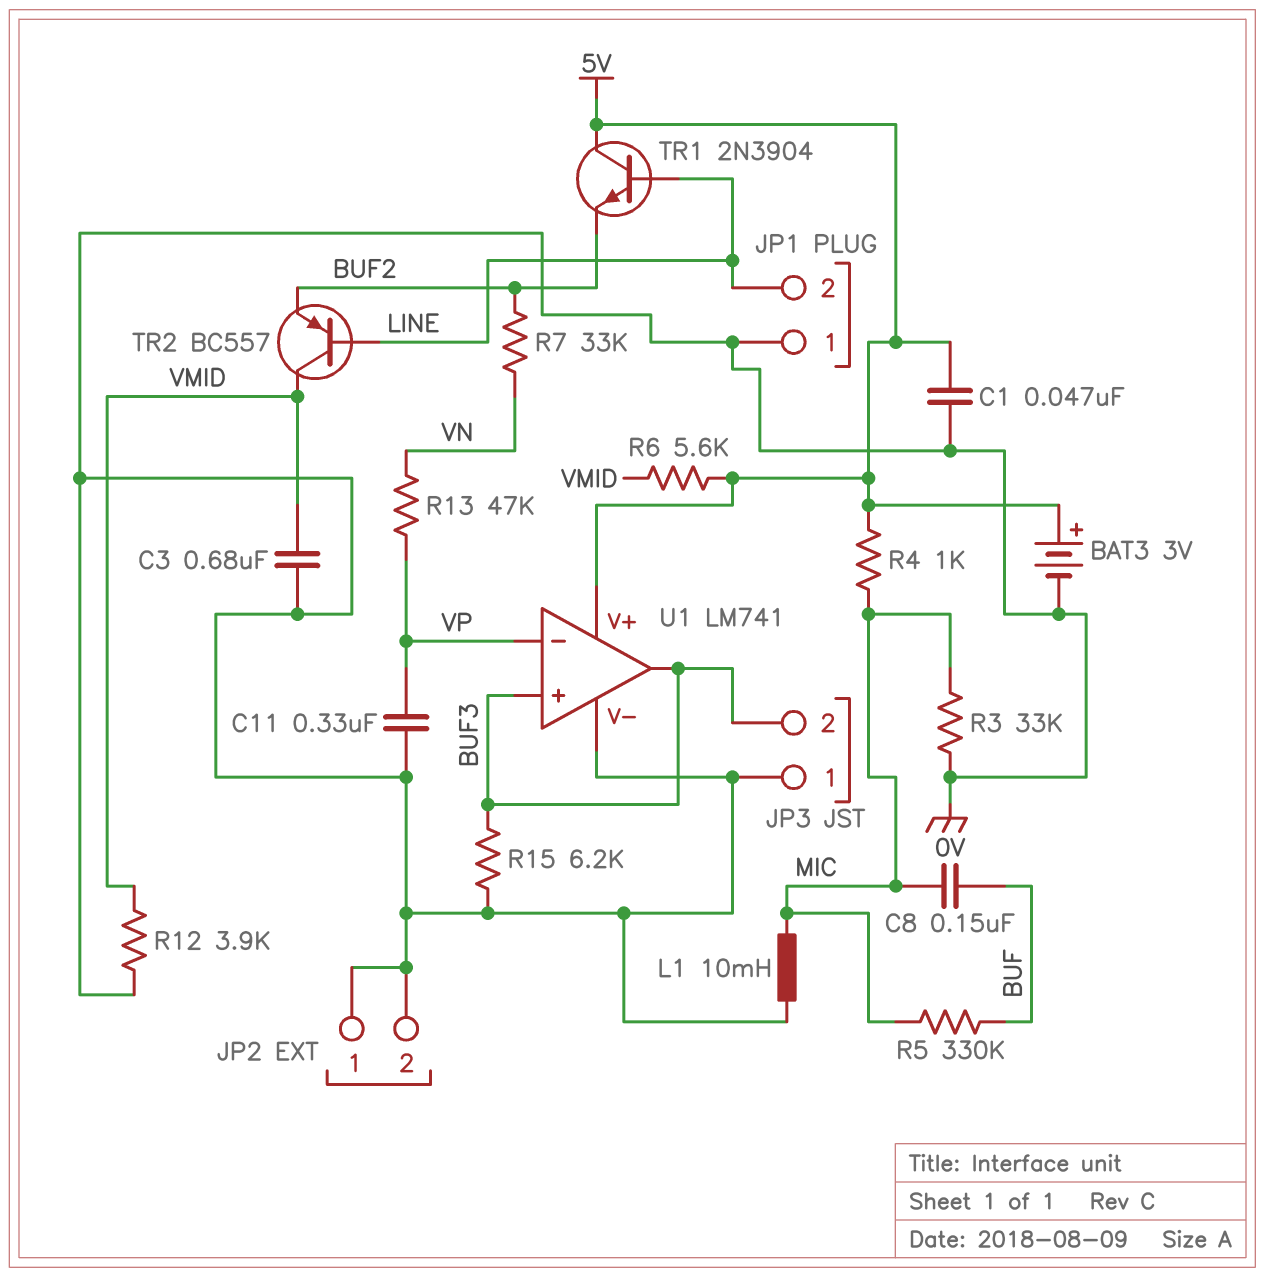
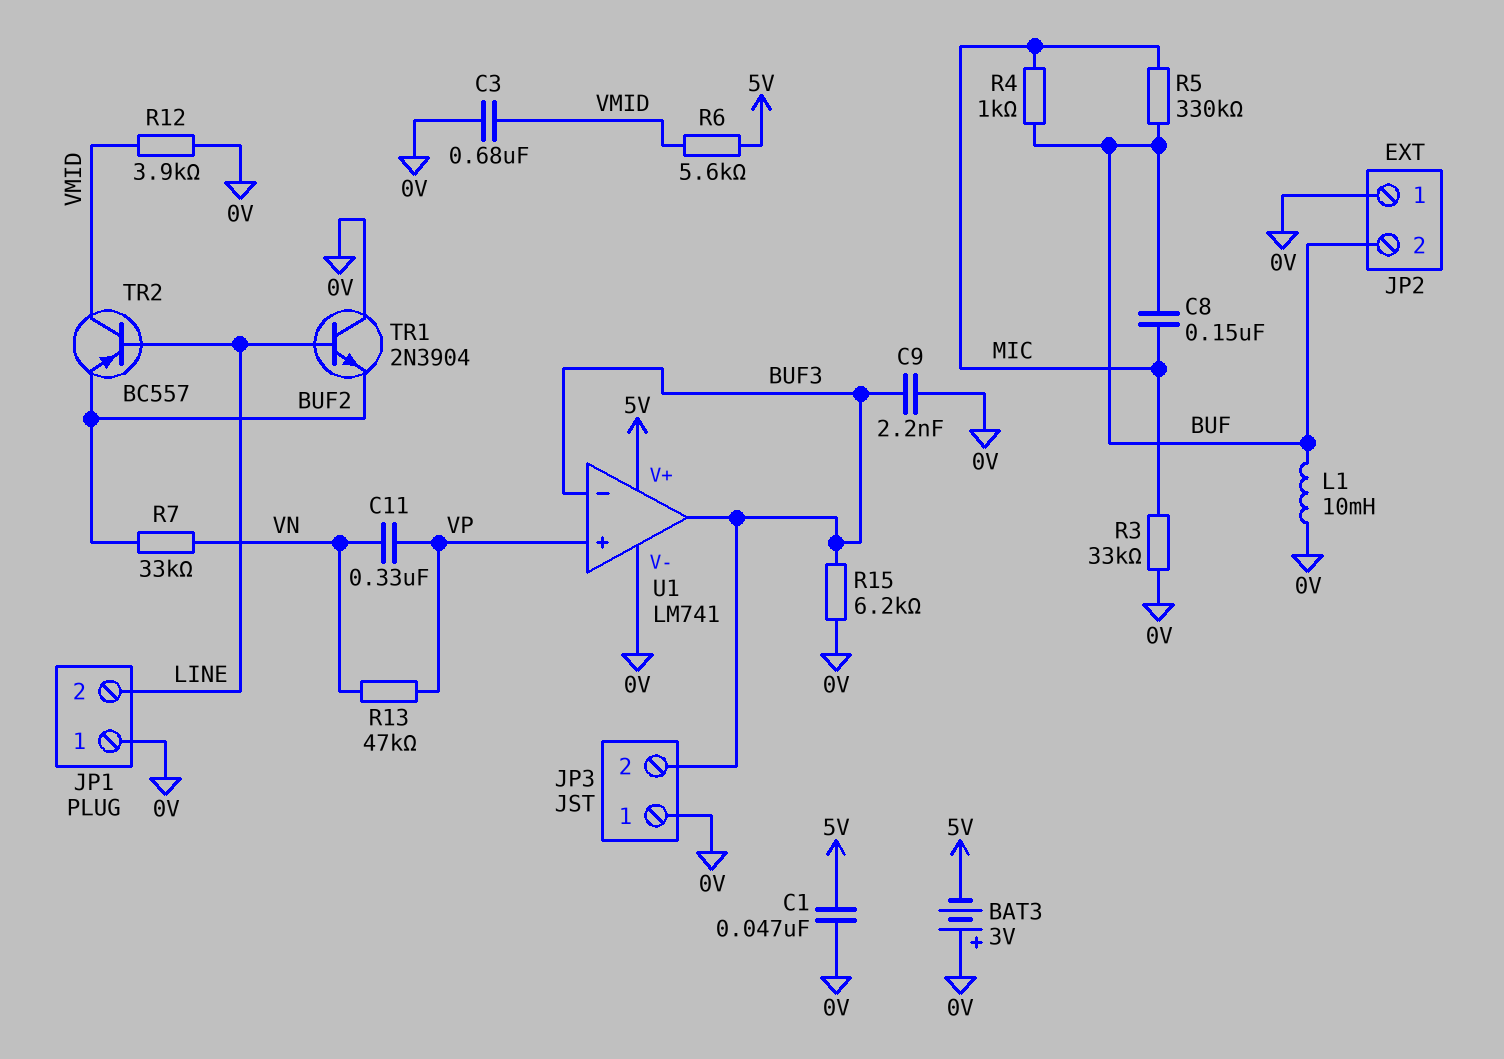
BAT3: 3V (plus 5V, minus 0V) -> 3V (plus 0V, minus 5V)
C9: none -> 2.2nF (0V, BUF3)
C11: 330nF (0V, VP) -> 330nF (VN, VP)
JP2 pin 2: 0V -> BUF
L1: 10mH (0V, MIC) -> 10mH (0V, BUF)
R4: 1k (5V, MIC) -> 1k (BUF, MIC)
TR1: NPN 2N3904 (B LINE, C 5V, E BUF2) -> NPN 2N3904 (B LINE, C 0V, E BUF2)
U1 pin in+: BUF3 -> VP
U1 pin in-: VP -> BUF3

